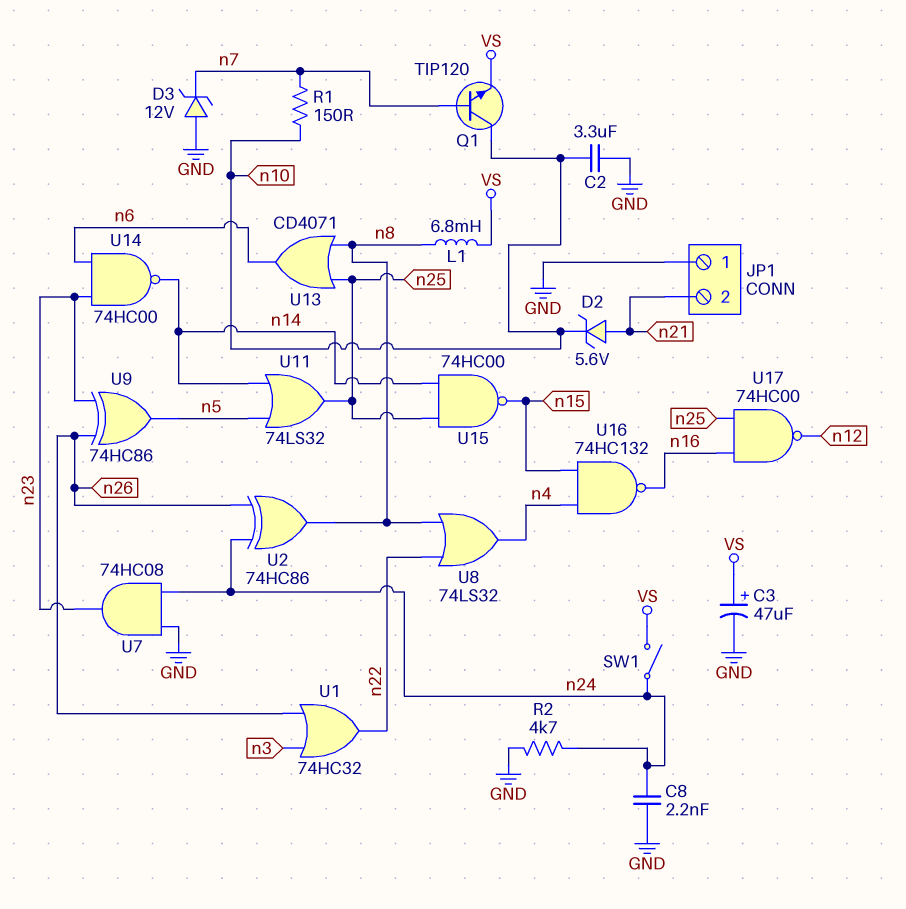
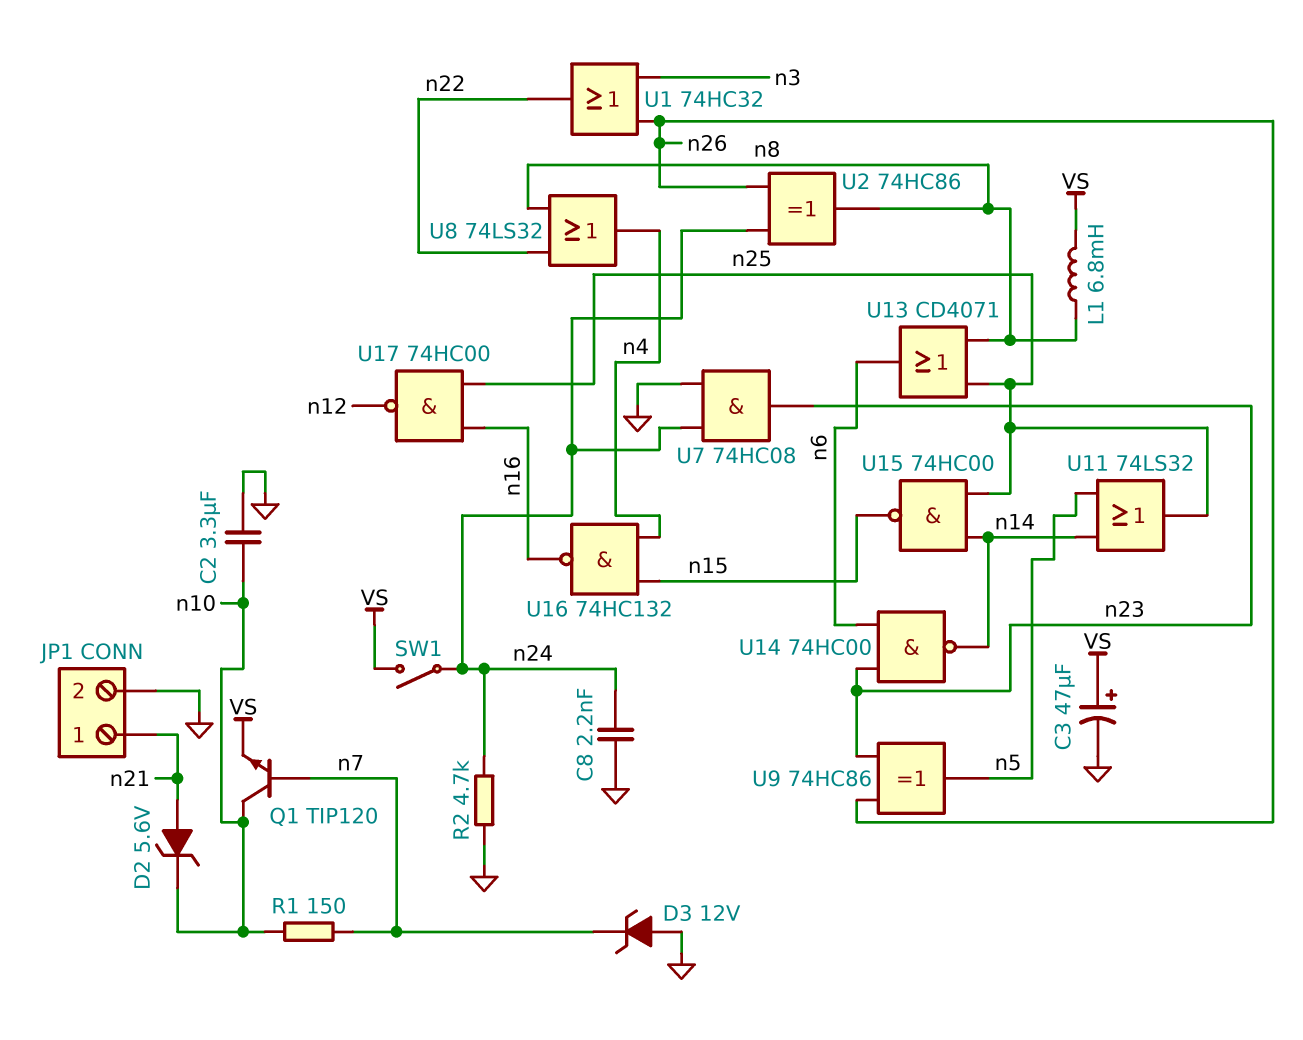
JP1 pin 1: GND -> n21
JP1 pin 2: n21 -> GND

